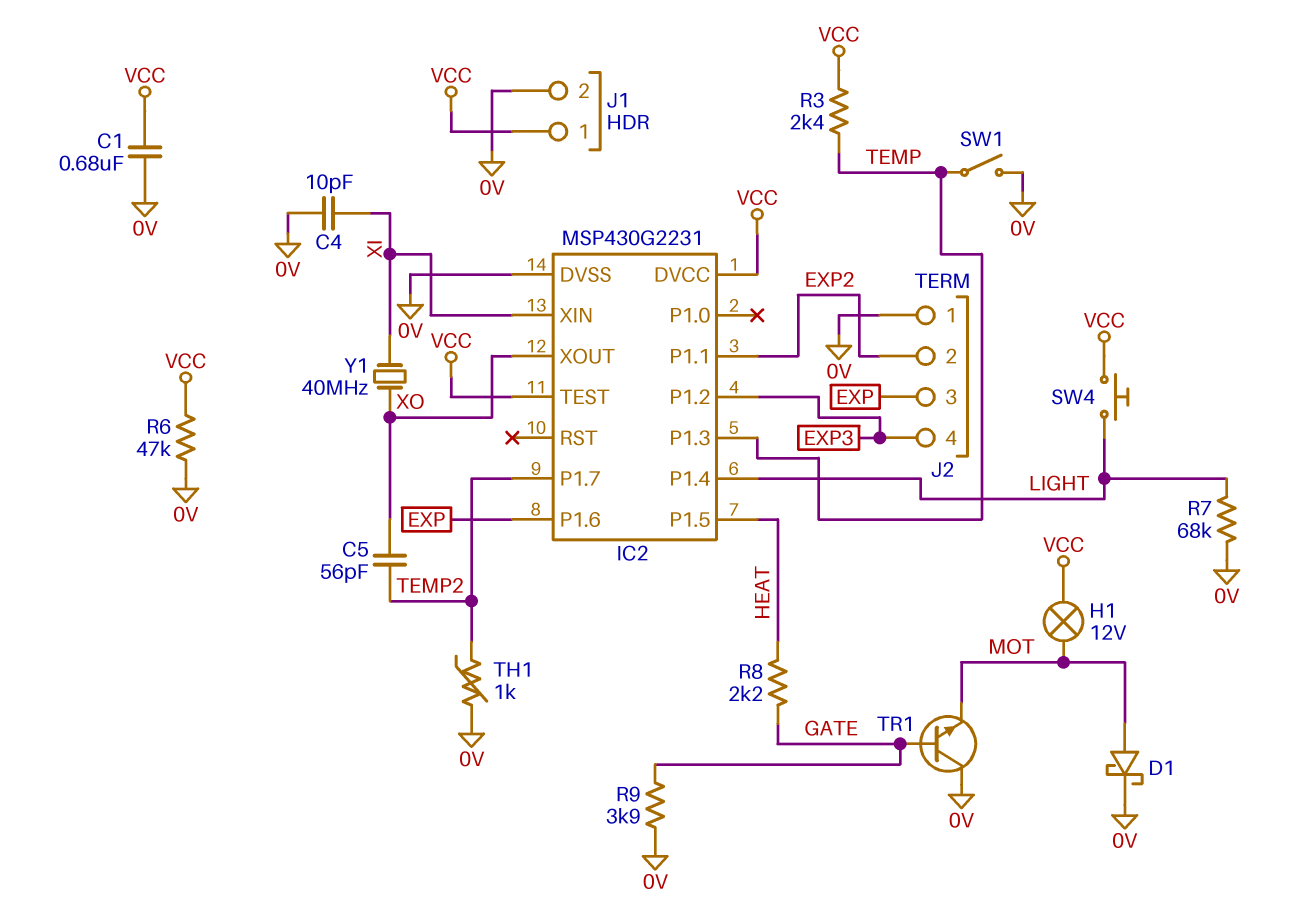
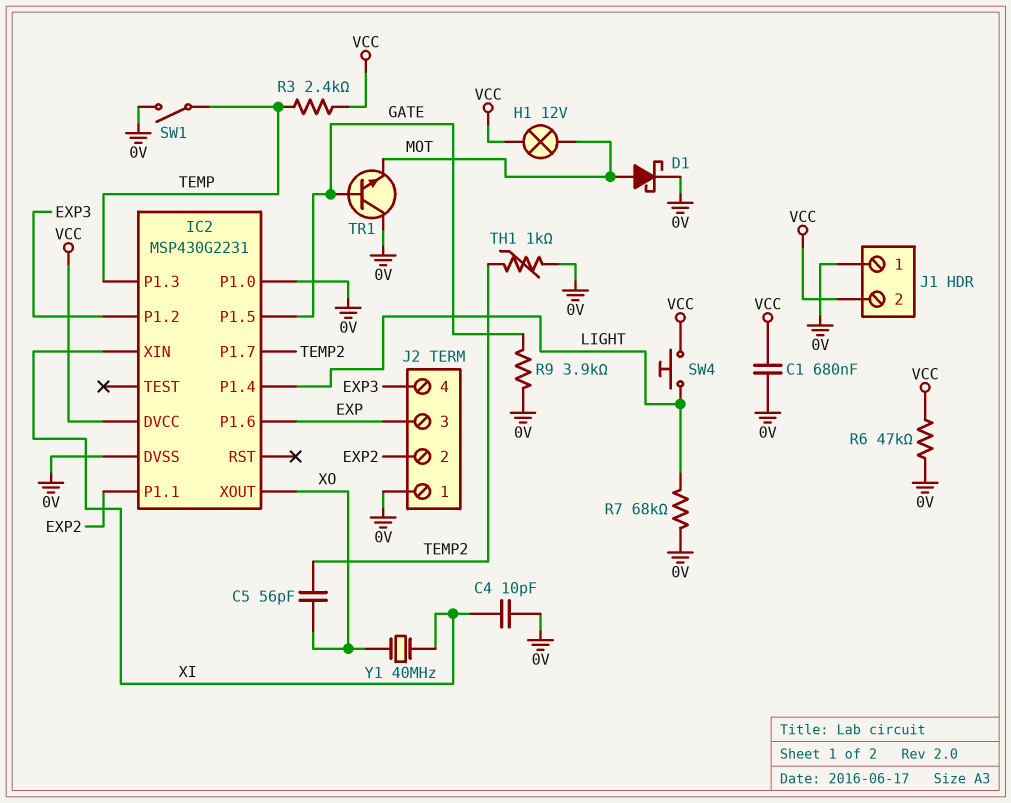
IC2 pin P1.0: none -> 0V
IC2 pin P1.5: HEAT -> GATE
IC2 pin TEST: VCC -> none
J1 pin 1: VCC -> 0V
J1 pin 2: 0V -> VCC
R8: 2.2k (GATE, HEAT) -> none

